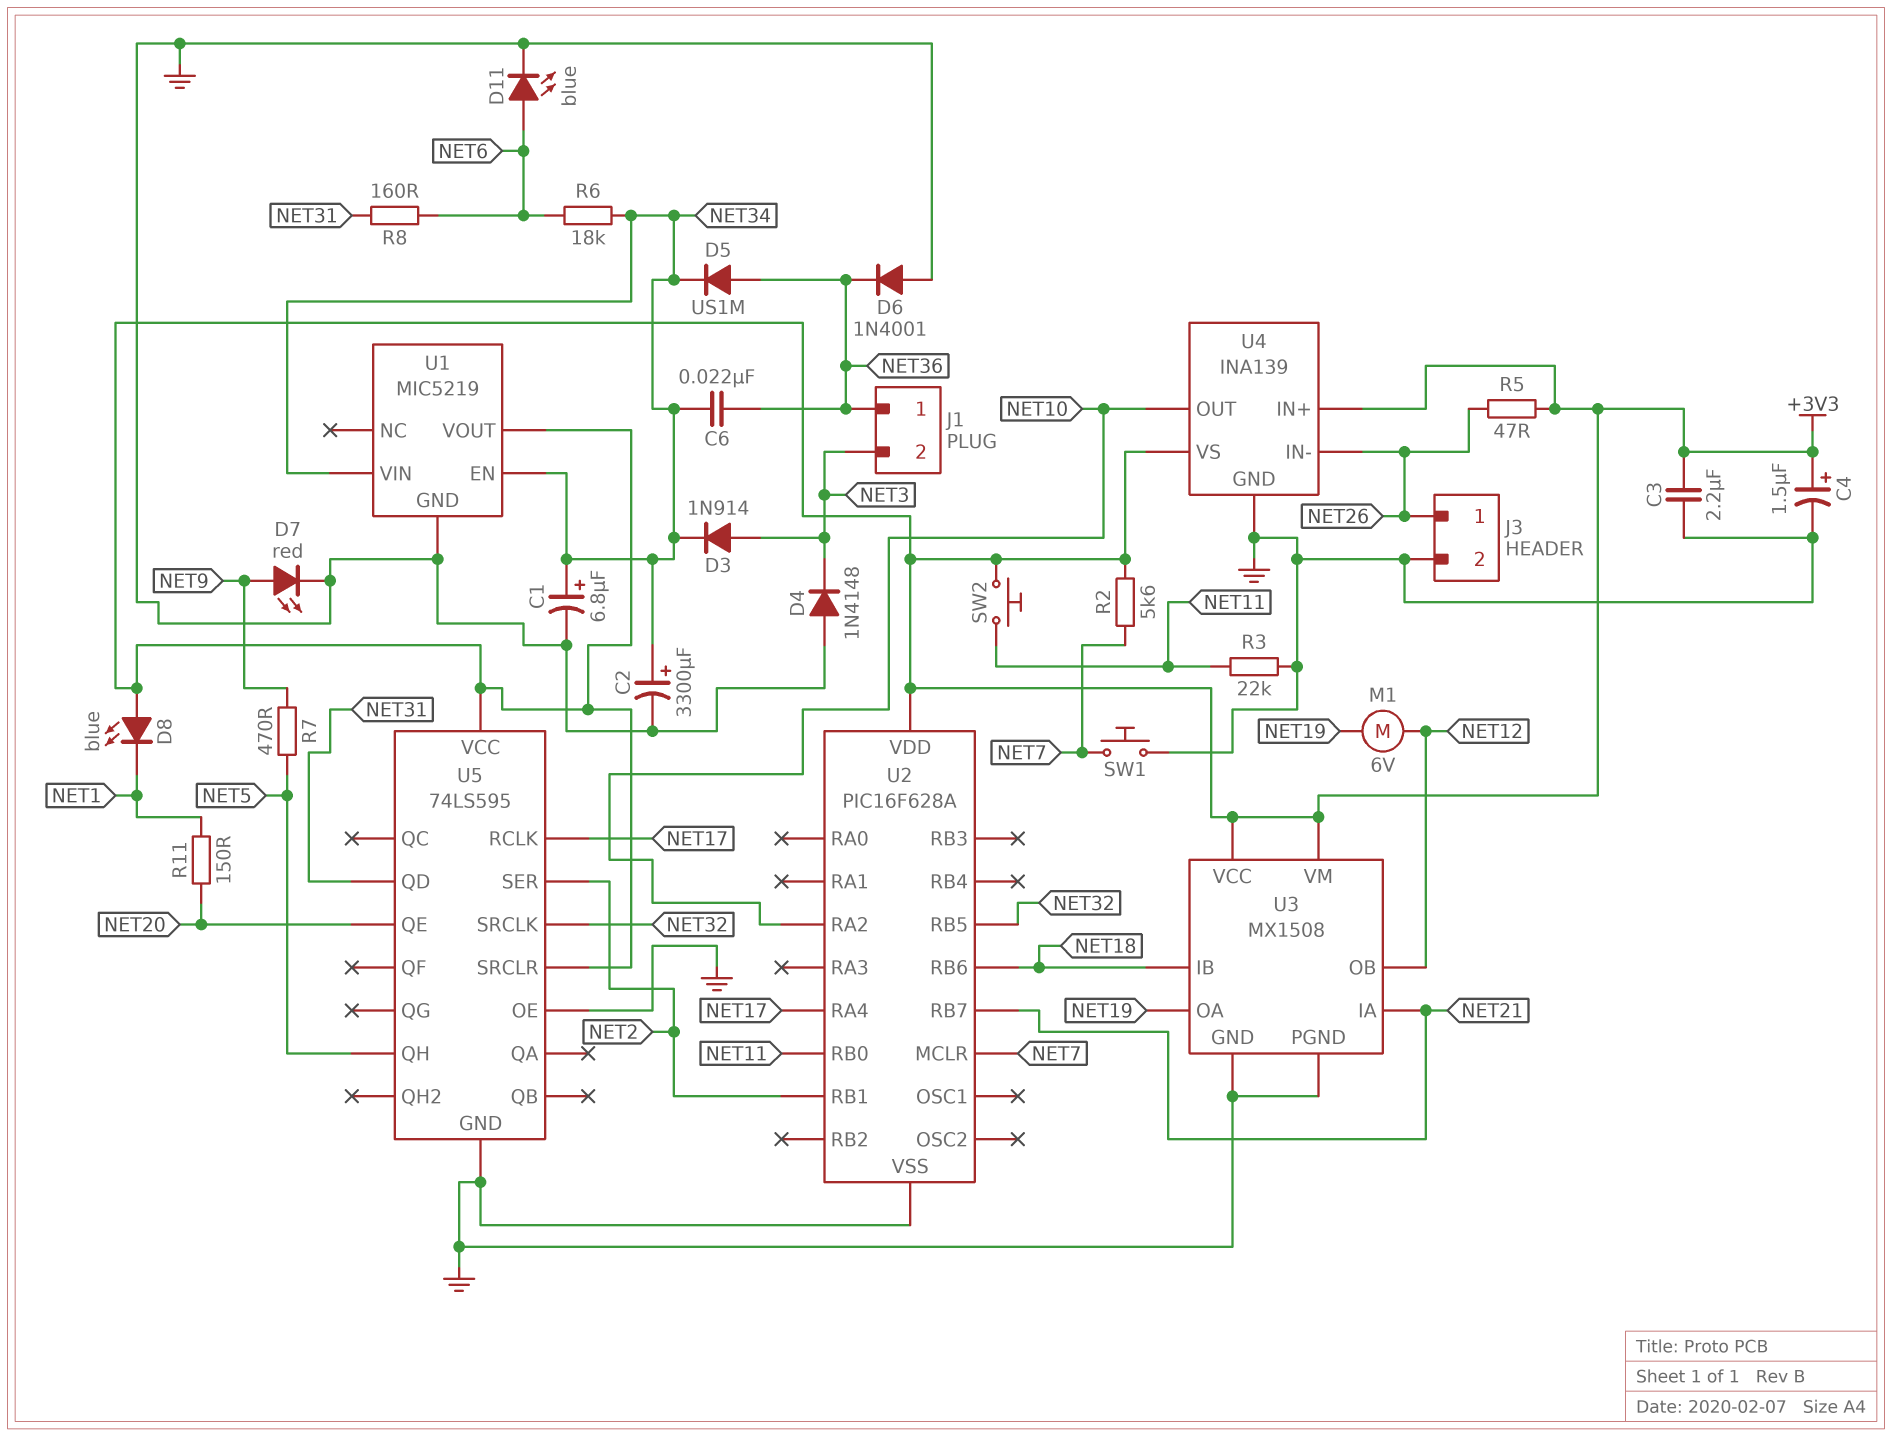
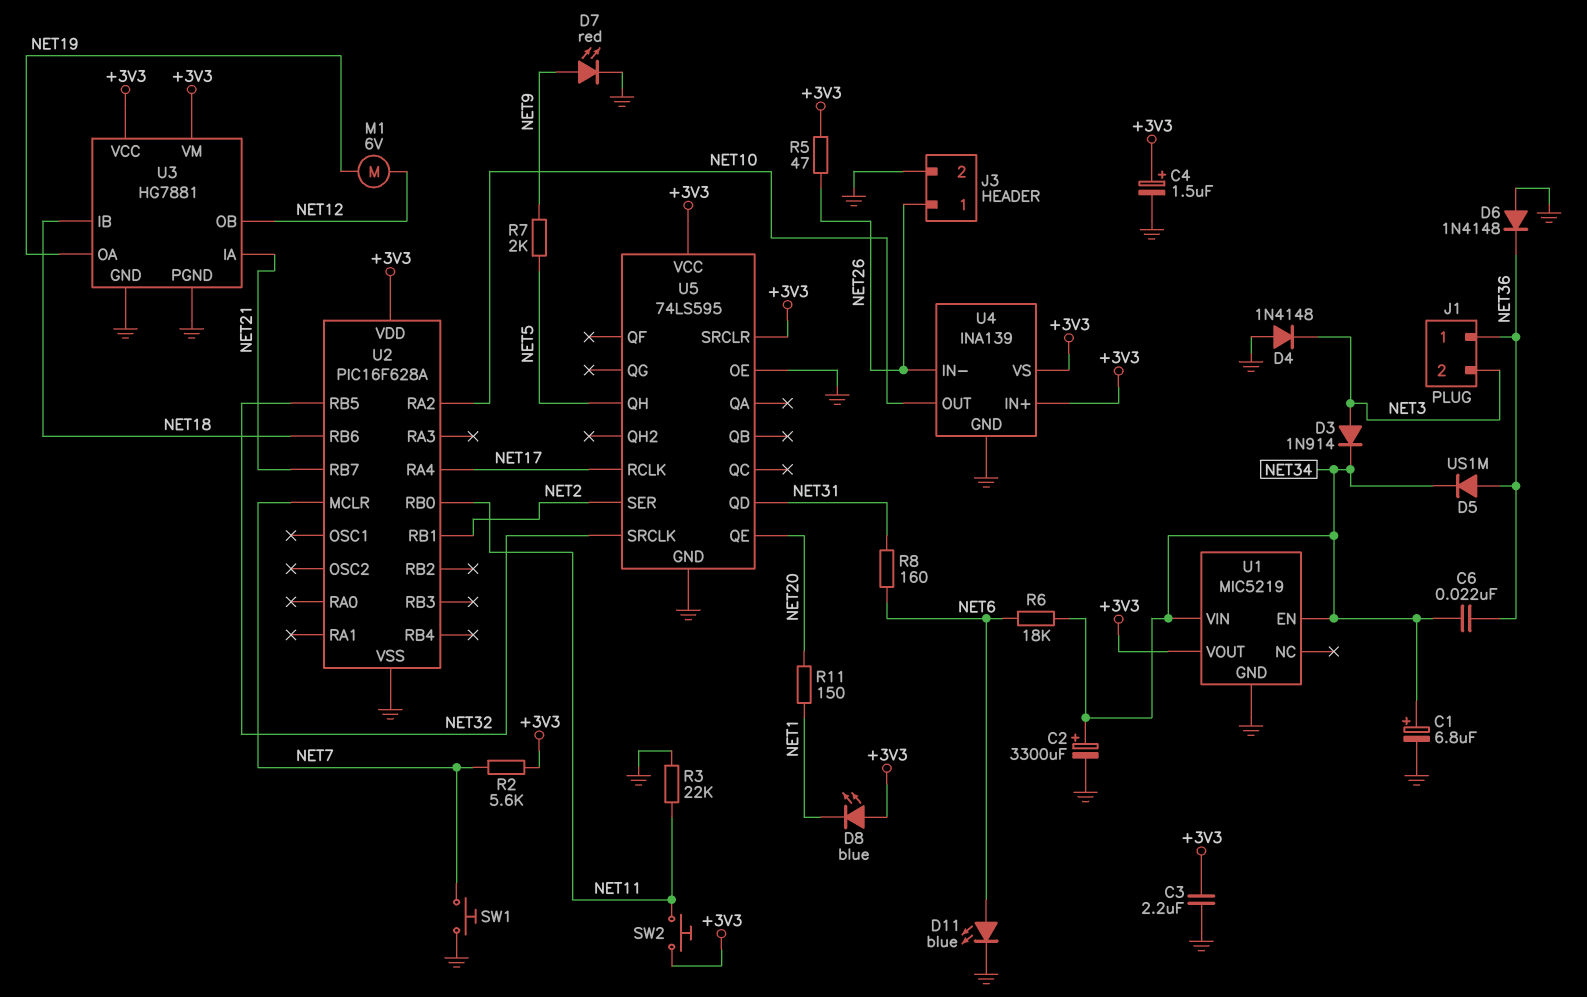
D6: diode 1N4001 (A GND, K NET36) -> diode 1N4148 (A GND, K NET36)
R7: 470 (NET5, NET9) -> 2k (NET5, NET9)
U3: MX1508 -> HG7881

